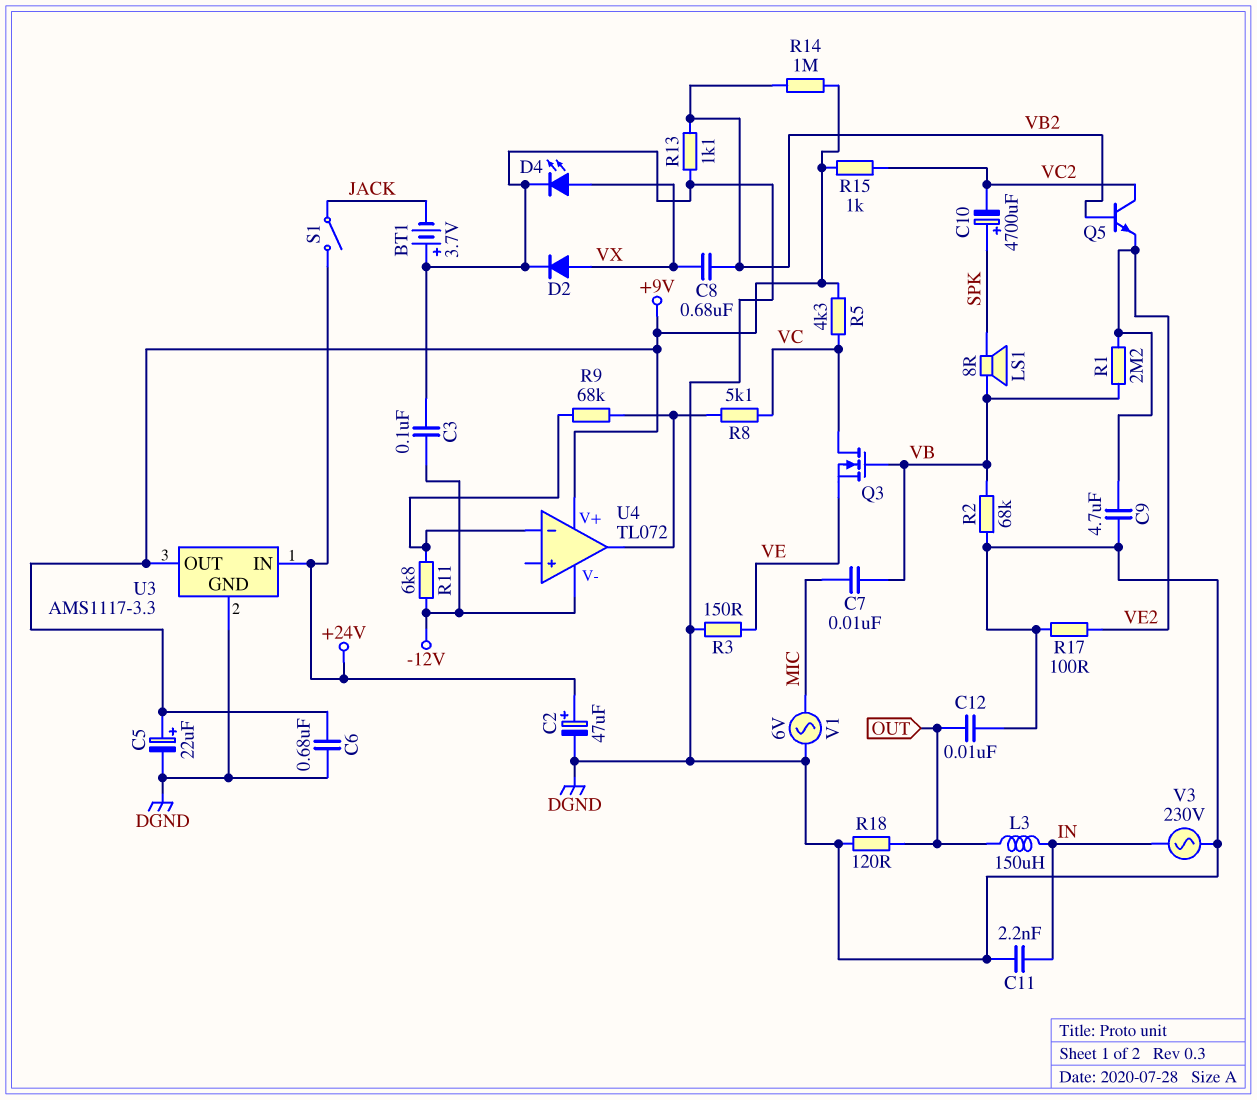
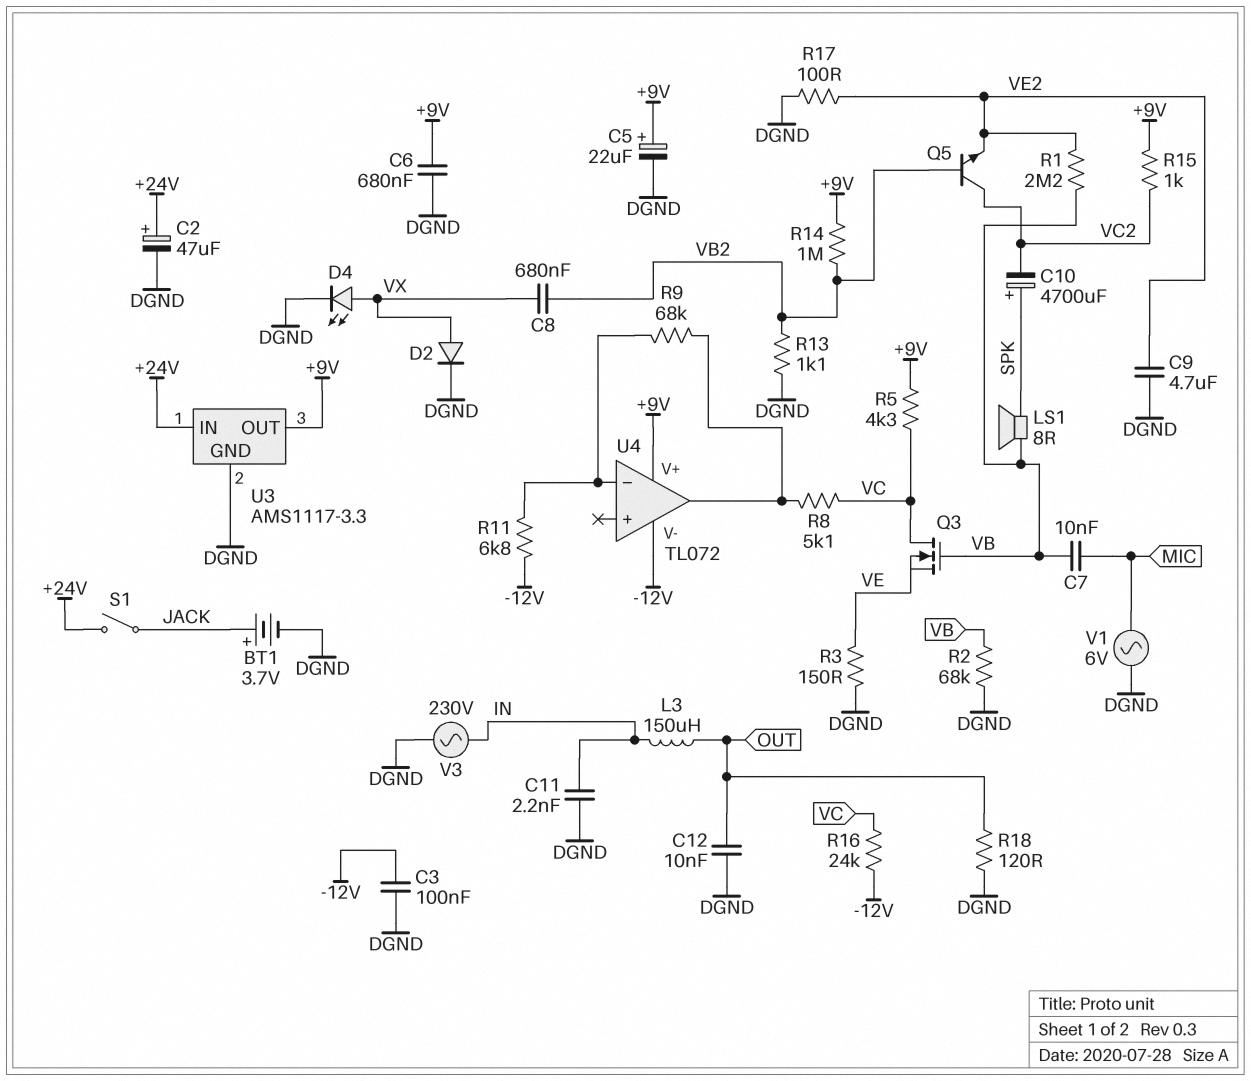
BT1: 3.7V (plus DGND, minus JACK) -> 3.7V (plus JACK, minus DGND)
R16: none -> 24k (-12V, VC)

